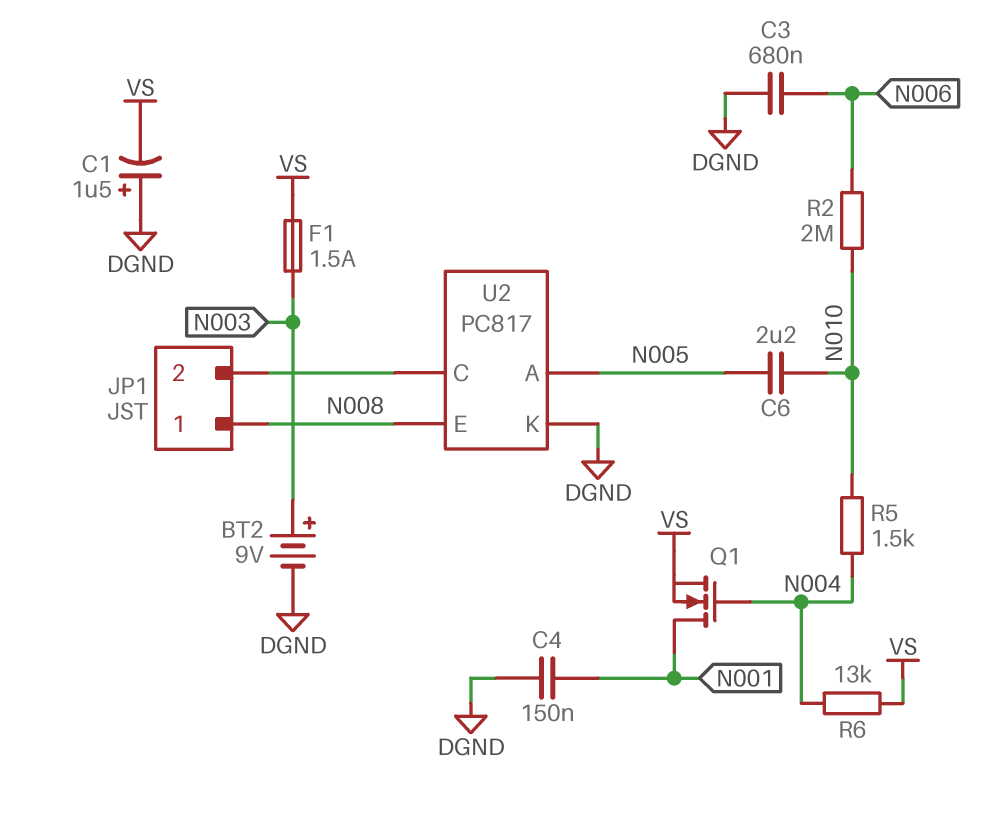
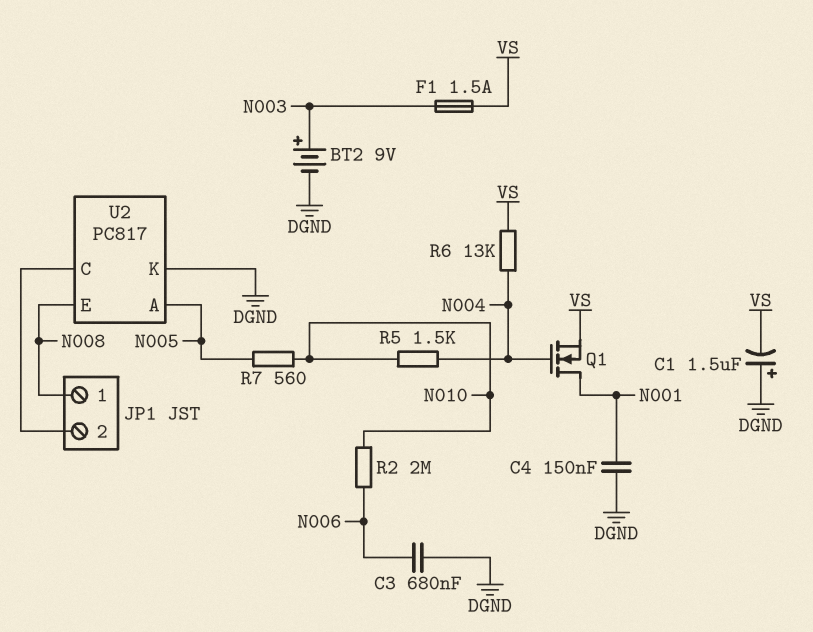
C6: 2.2uF (N005, N010) -> none
R7: none -> 560 (N005, N010)

